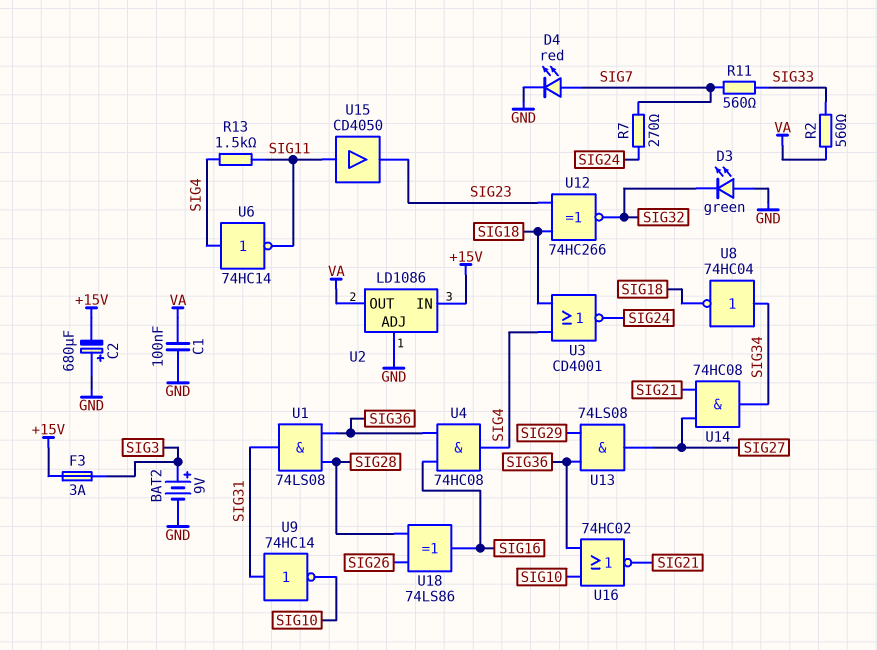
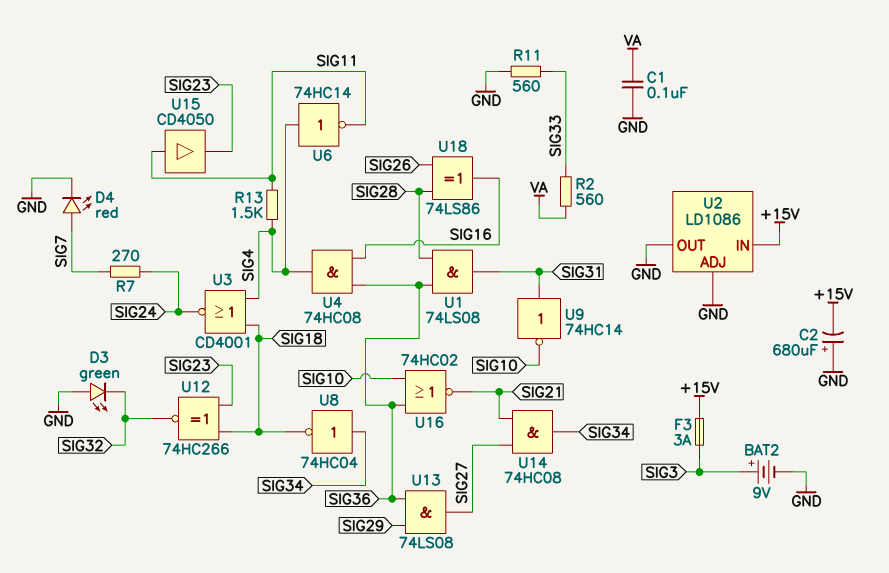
R11: 560 (SIG7, SIG33) -> 560 (GND, SIG33)
U2 pin OUT: VA -> GND

